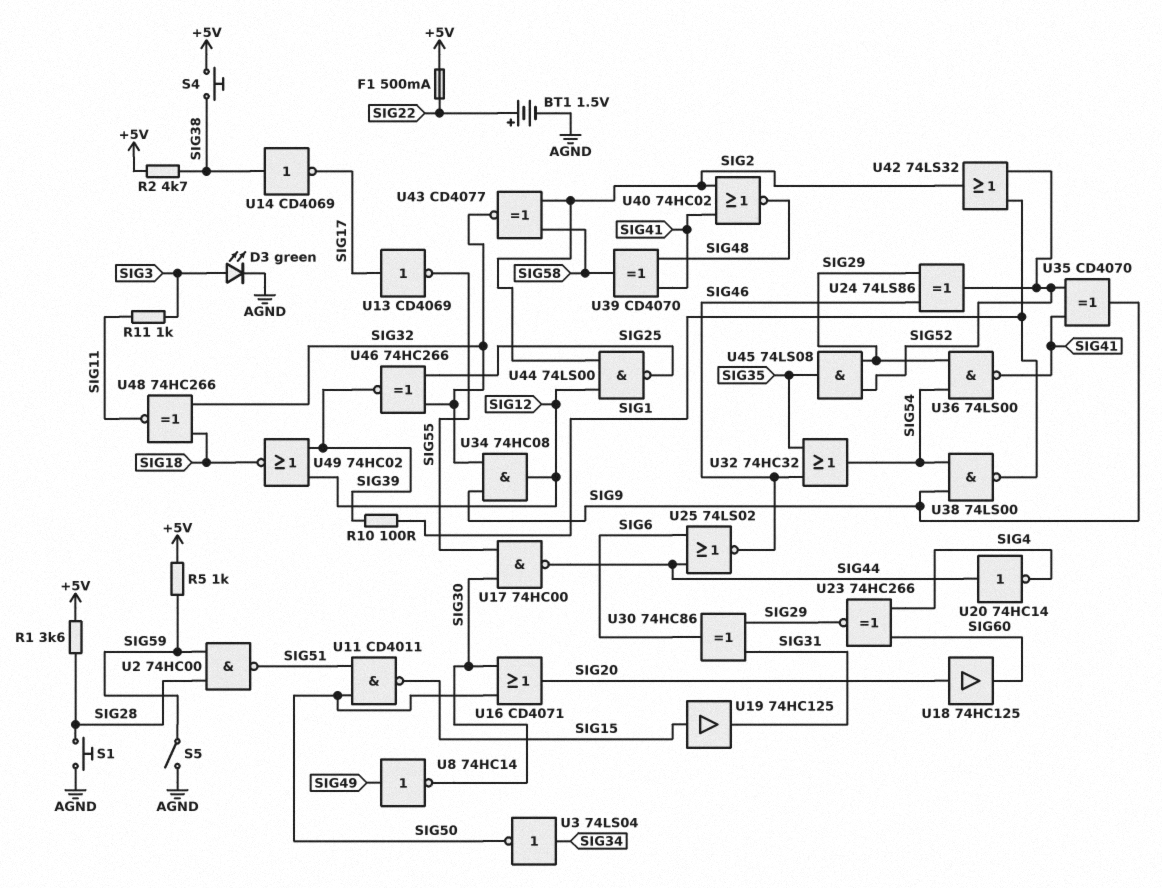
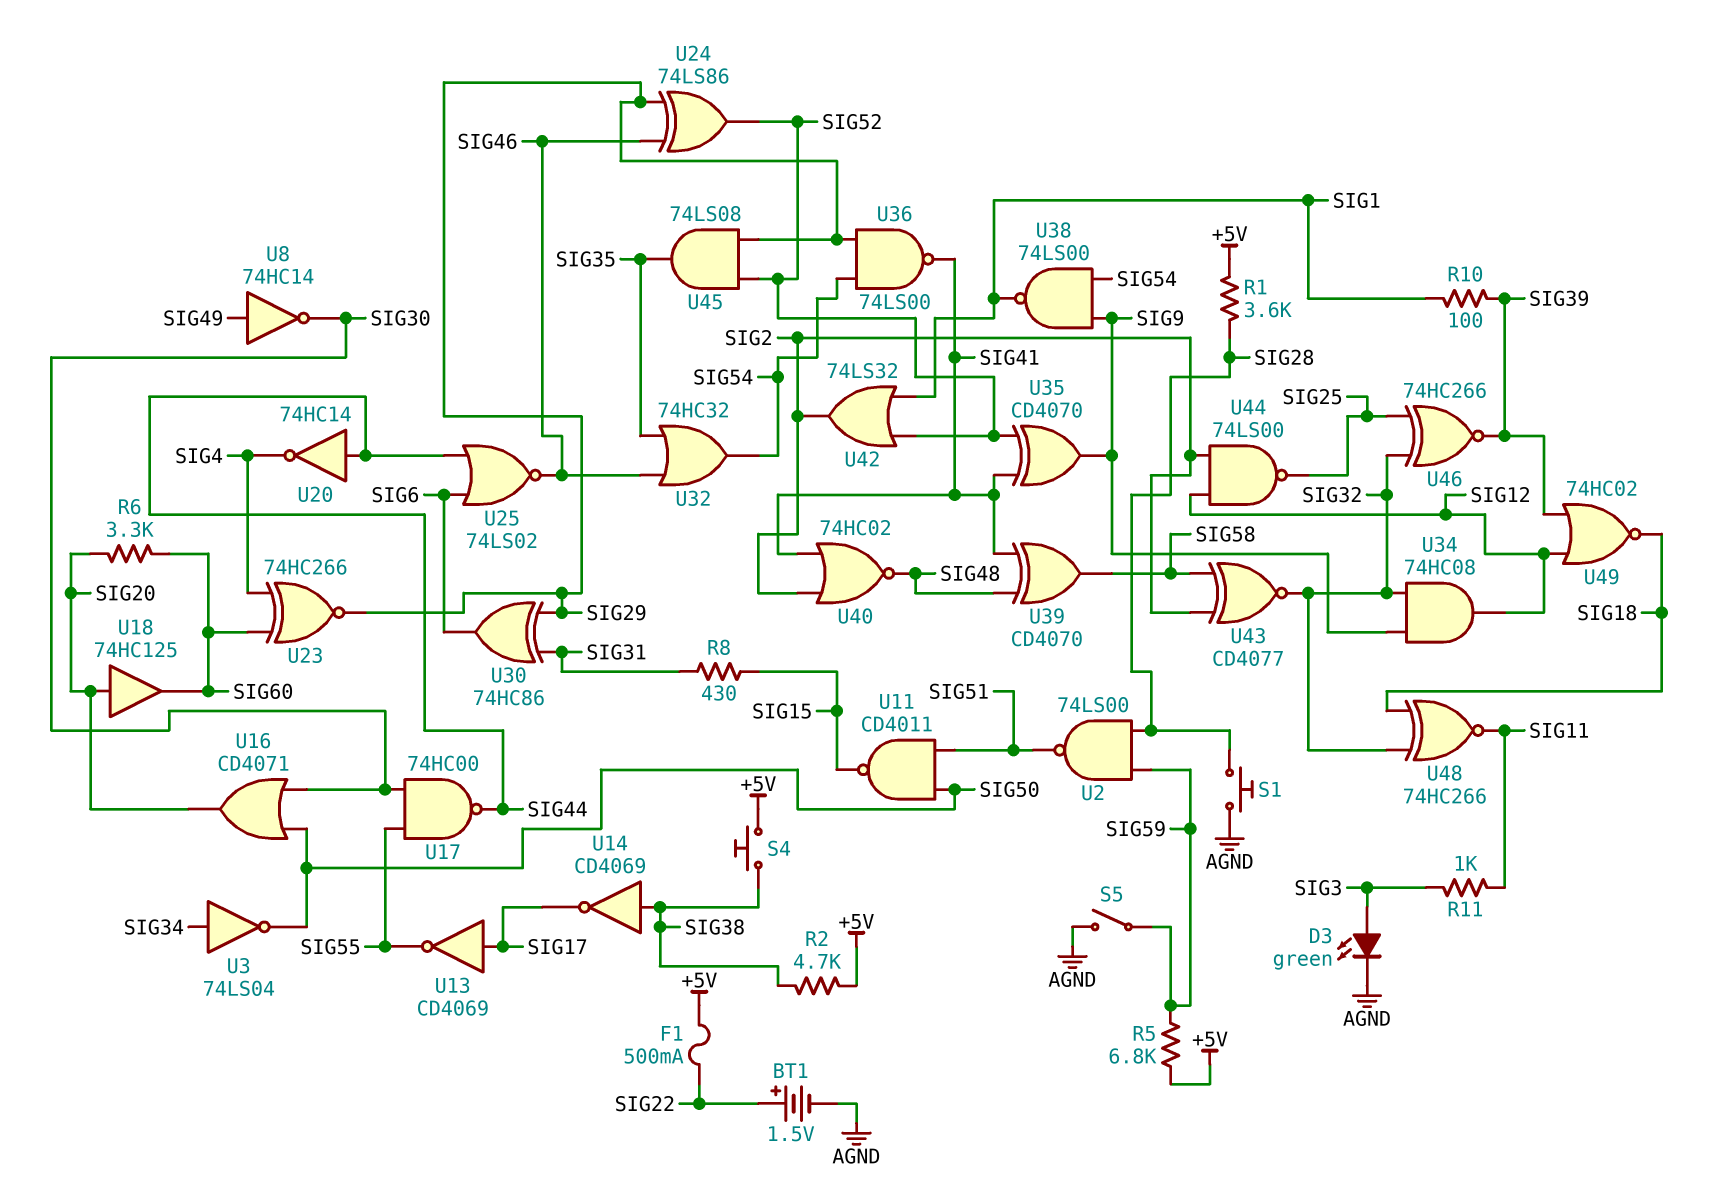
R5: 1k (+5V, SIG59) -> 6.8k (+5V, SIG59)
R6: none -> 3.3k (SIG20, SIG60)
R8: none -> 430 (SIG15, SIG31)
U2: NAND 74HC00 (in SIG28, in SIG59, out SIG51) -> NAND 74LS00 (in SIG28, in SIG59, out SIG51)
U19: buffer 74HC125 (in SIG15, out SIG31) -> none

